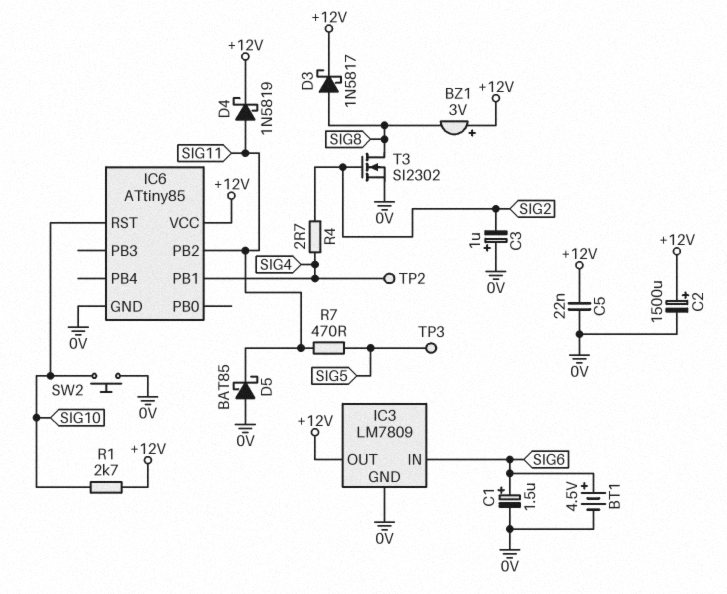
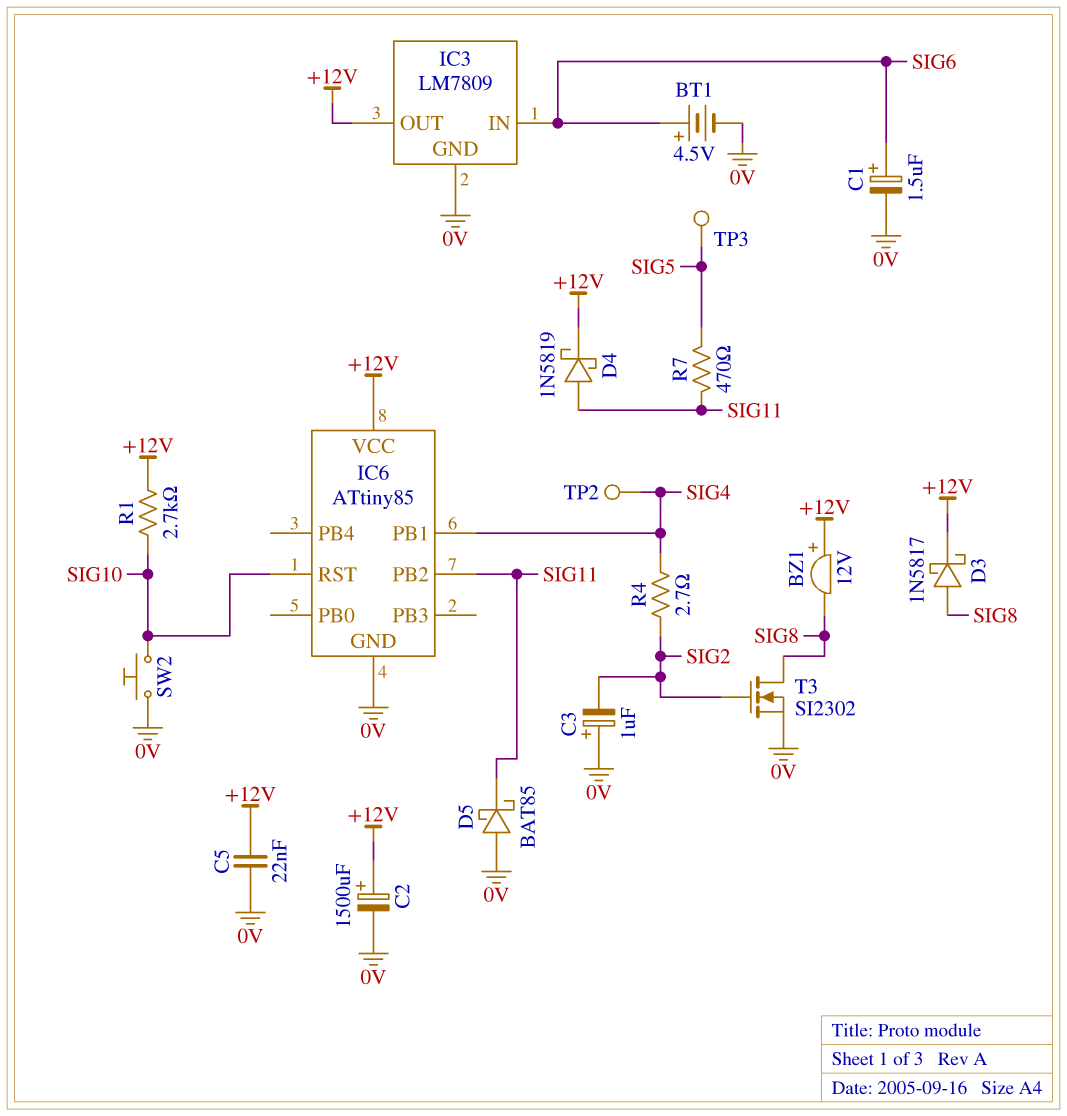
BZ1: buzzer 3V (plus +12V, minus SIG8) -> buzzer 12V (plus +12V, minus SIG8)

